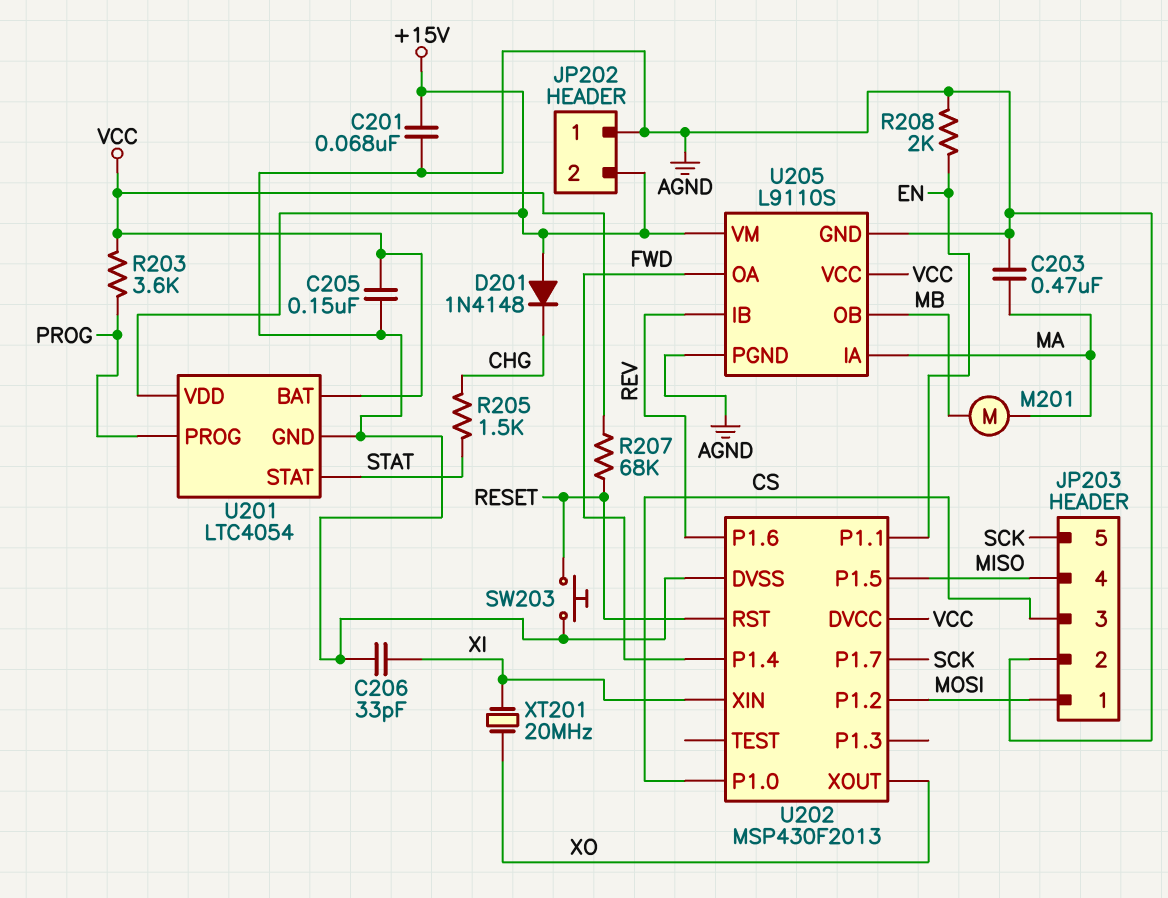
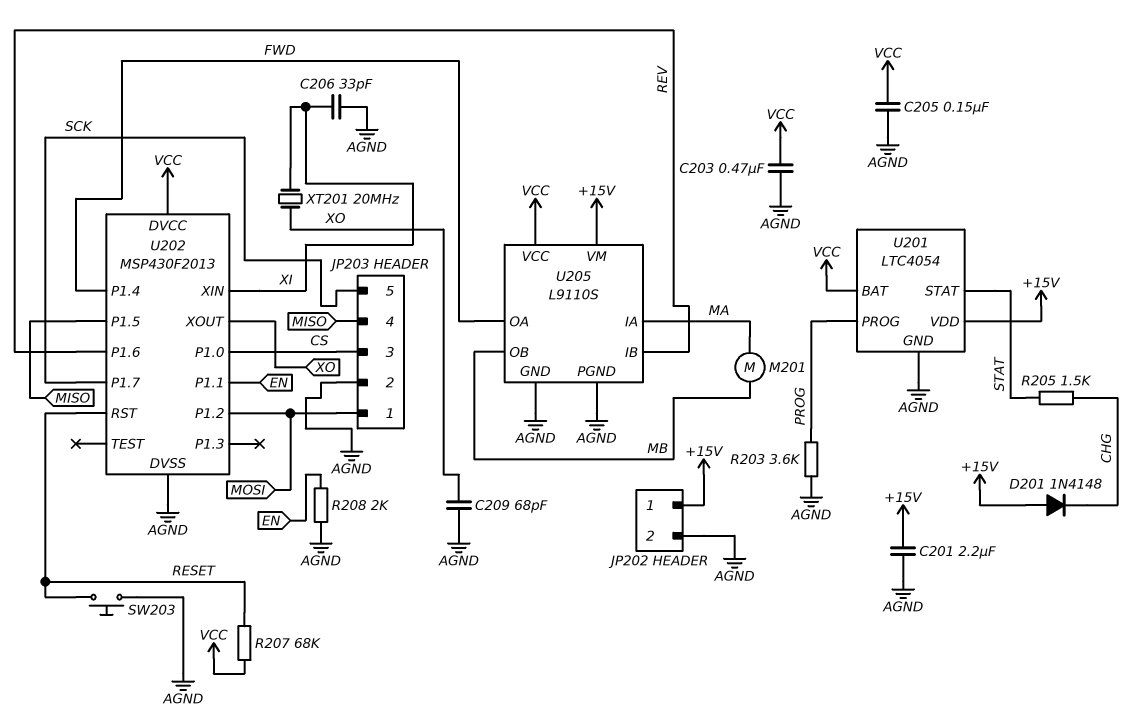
C201: 68nF (+15V, AGND) -> 2.2uF (+15V, AGND)
C203: 470nF (AGND, MA) -> 470nF (AGND, VCC)
C209: none -> 68pF (AGND, XO)
JP202 pin 1: AGND -> +15V
JP202 pin 2: +15V -> AGND
R203: 3.6k (PROG, VCC) -> 3.6k (AGND, PROG)

